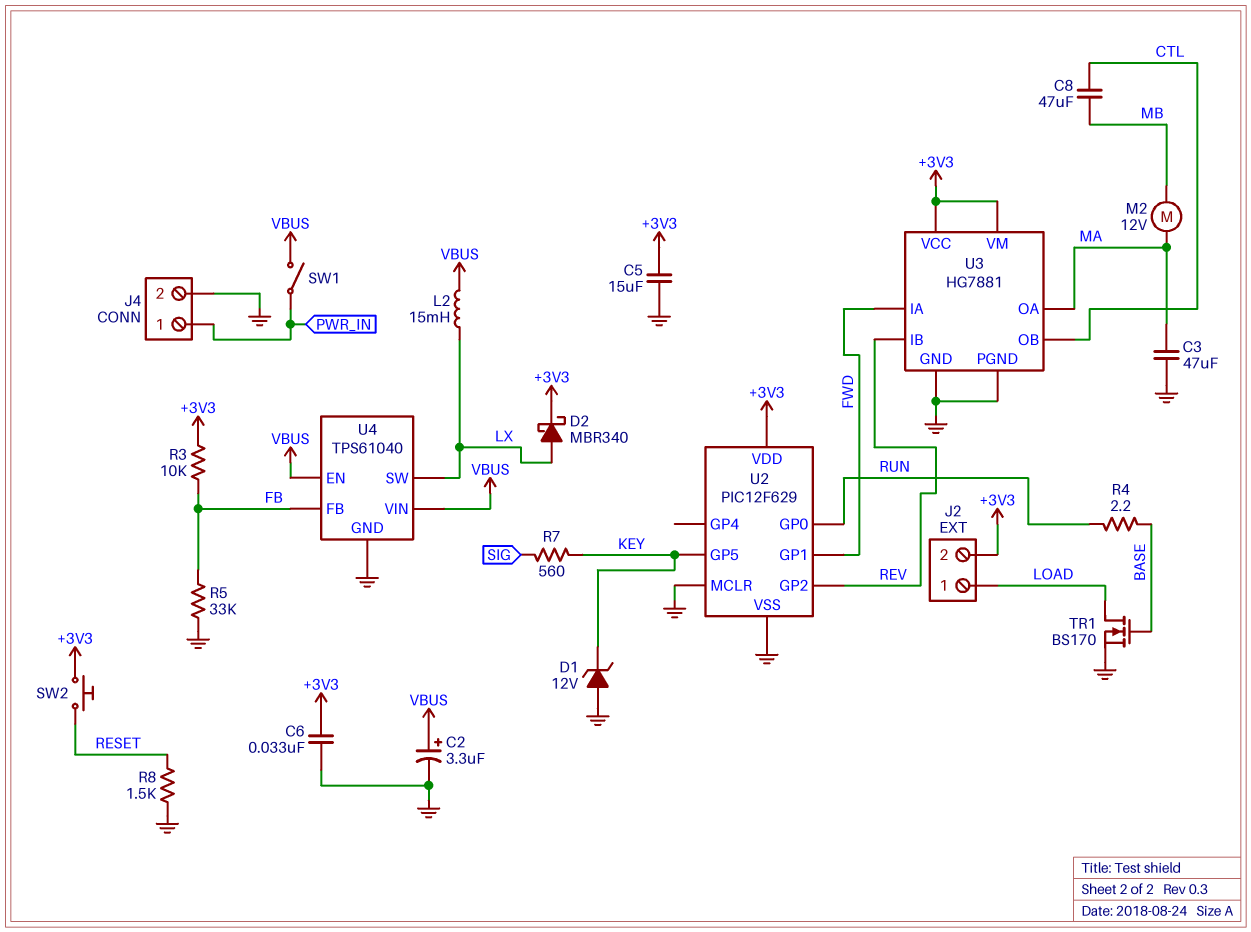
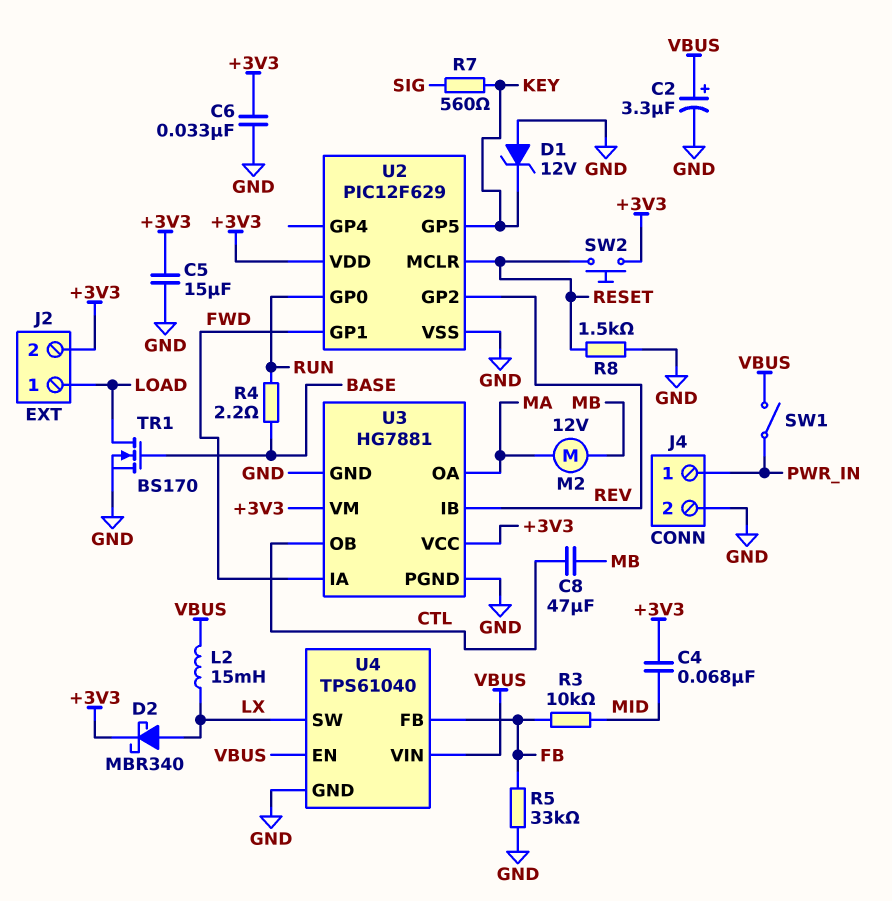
C3: 47uF (GND, MA) -> none
C4: none -> 68nF (+3V3, MID)
R3: 10k (+3V3, FB) -> 10k (FB, MID)
U2 pin MCLR: GND -> RESET

